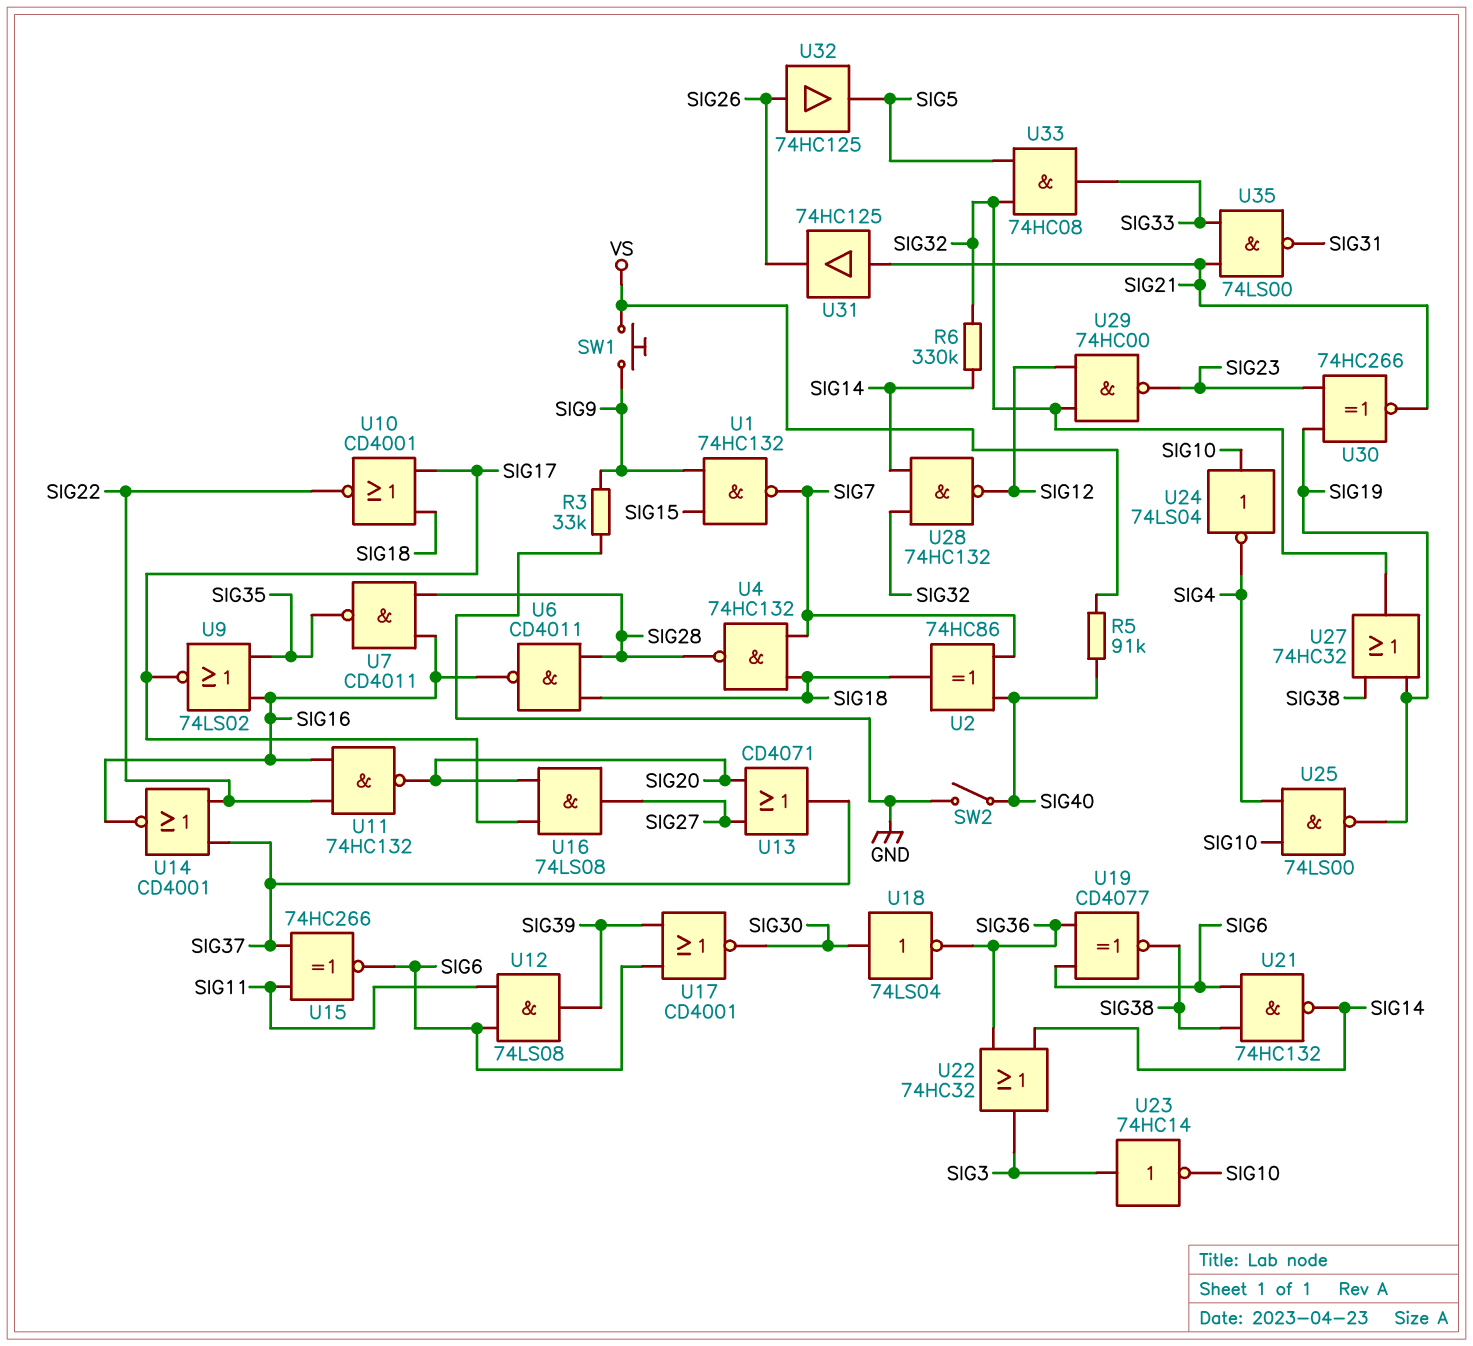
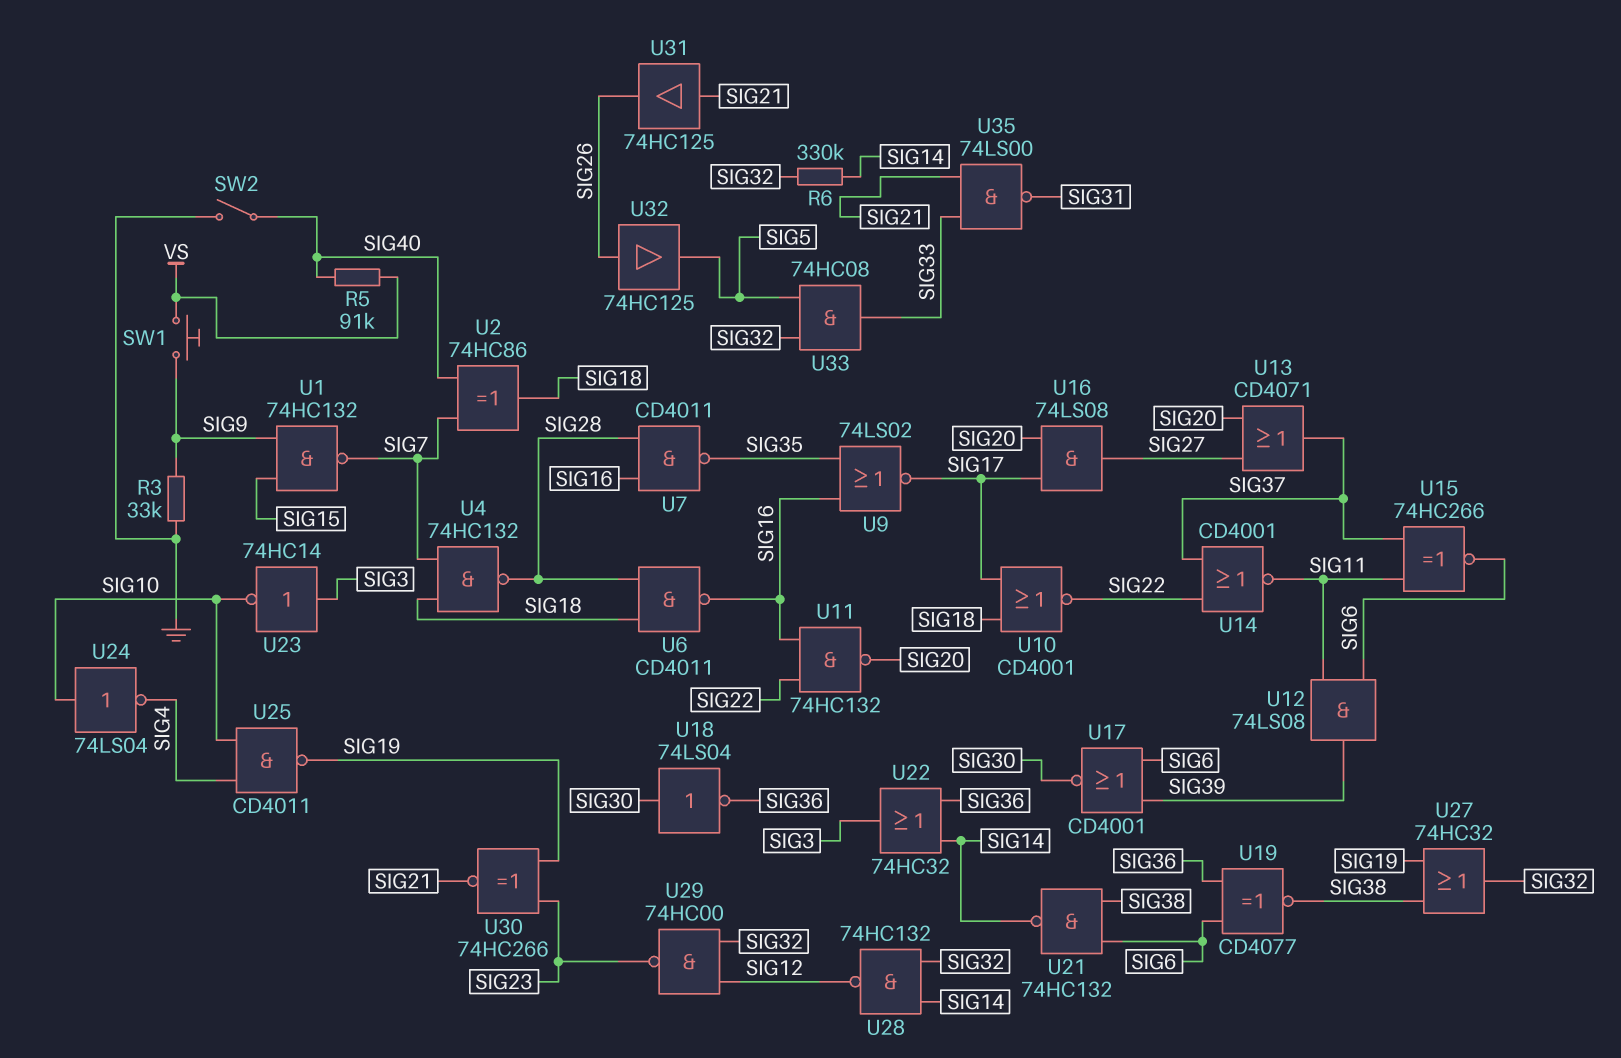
U14: NOR CD4001 (in SIG22, in SIG37, out SIG16) -> NOR CD4001 (in SIG22, in SIG37, out SIG11)
U25: NAND 74LS00 (in SIG4, in SIG10, out SIG19) -> NAND CD4011 (in SIG4, in SIG10, out SIG19)

